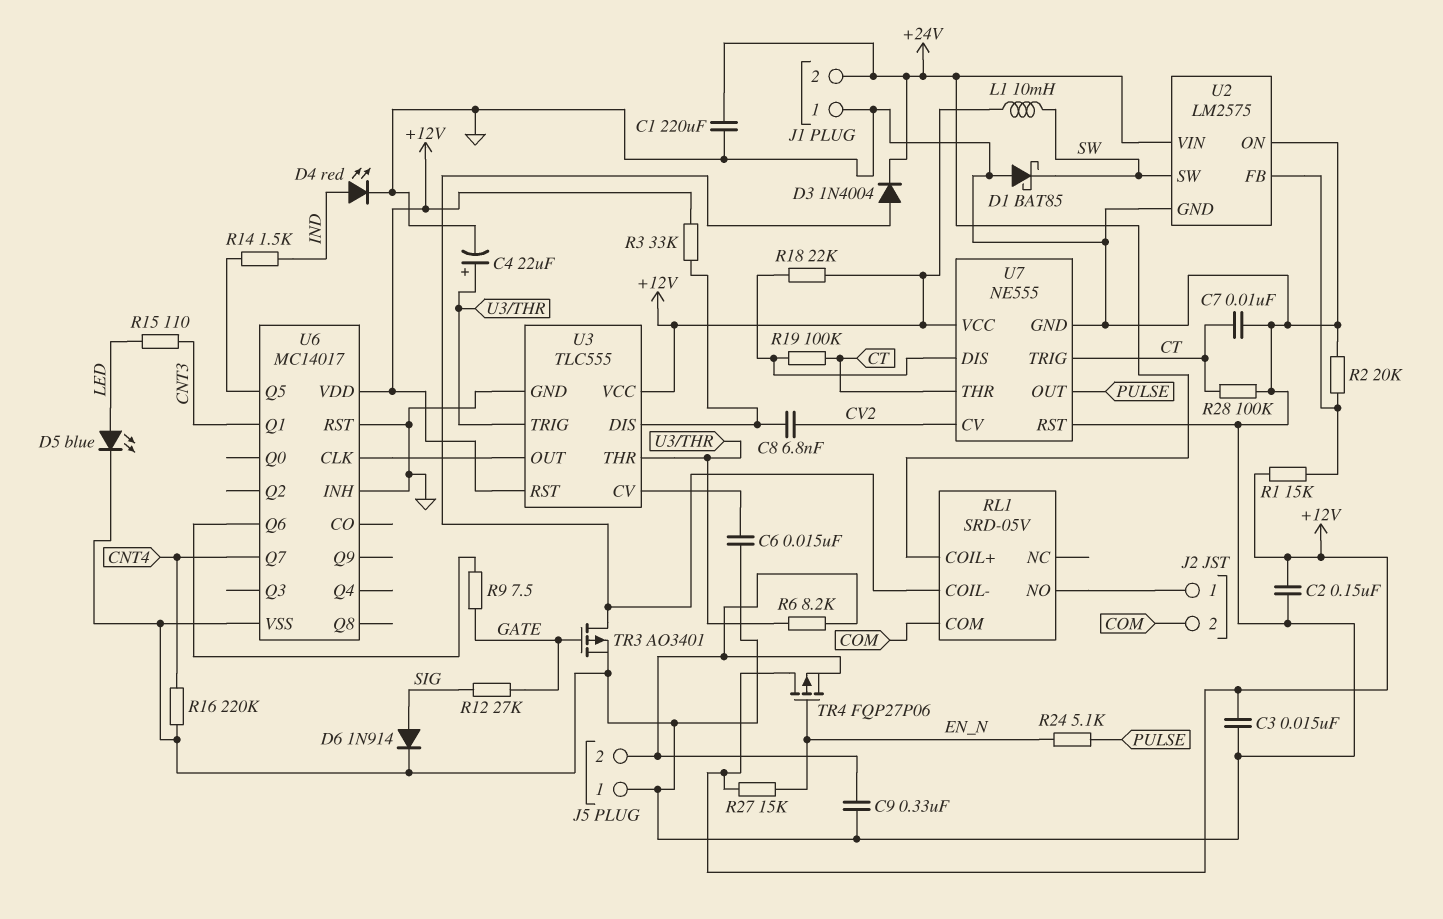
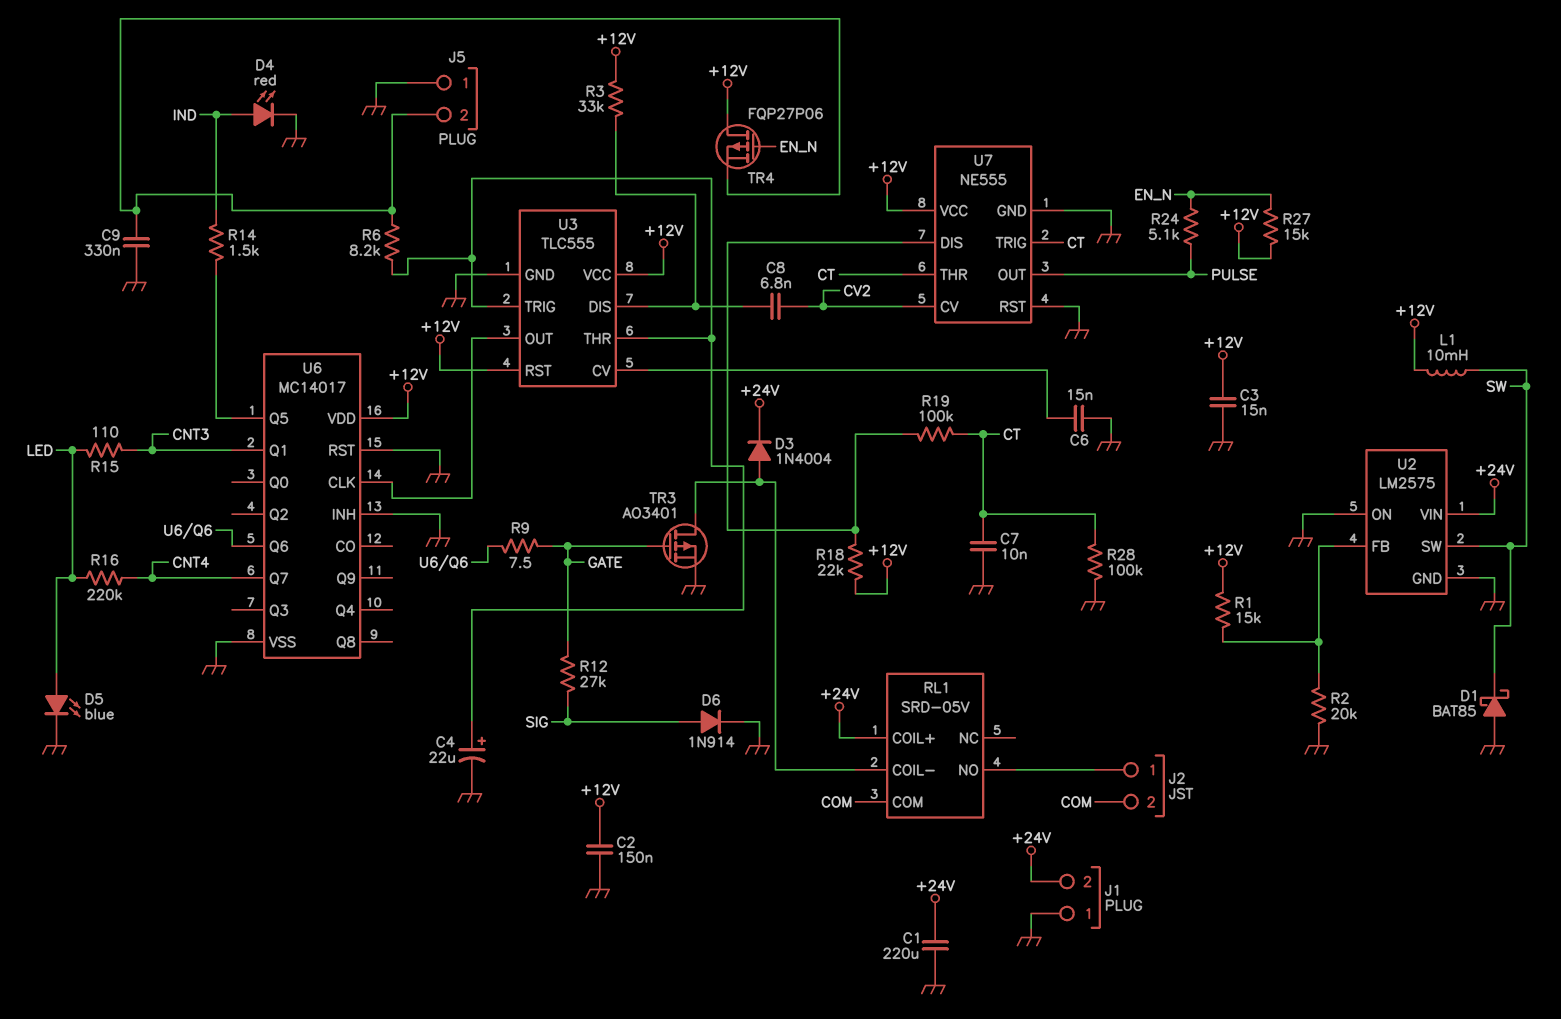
R16: 220k (CNT4, GND) -> 220k (CNT4, LED)

